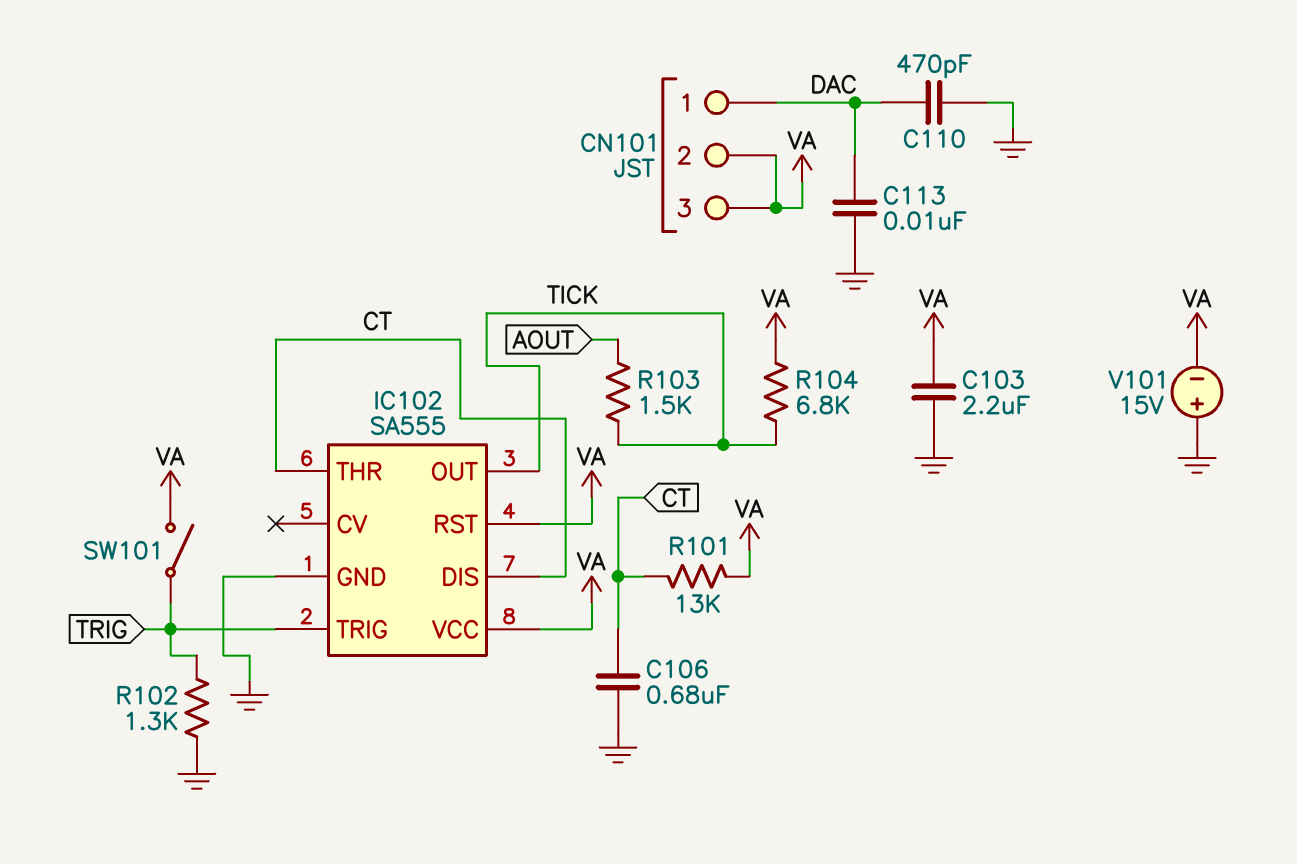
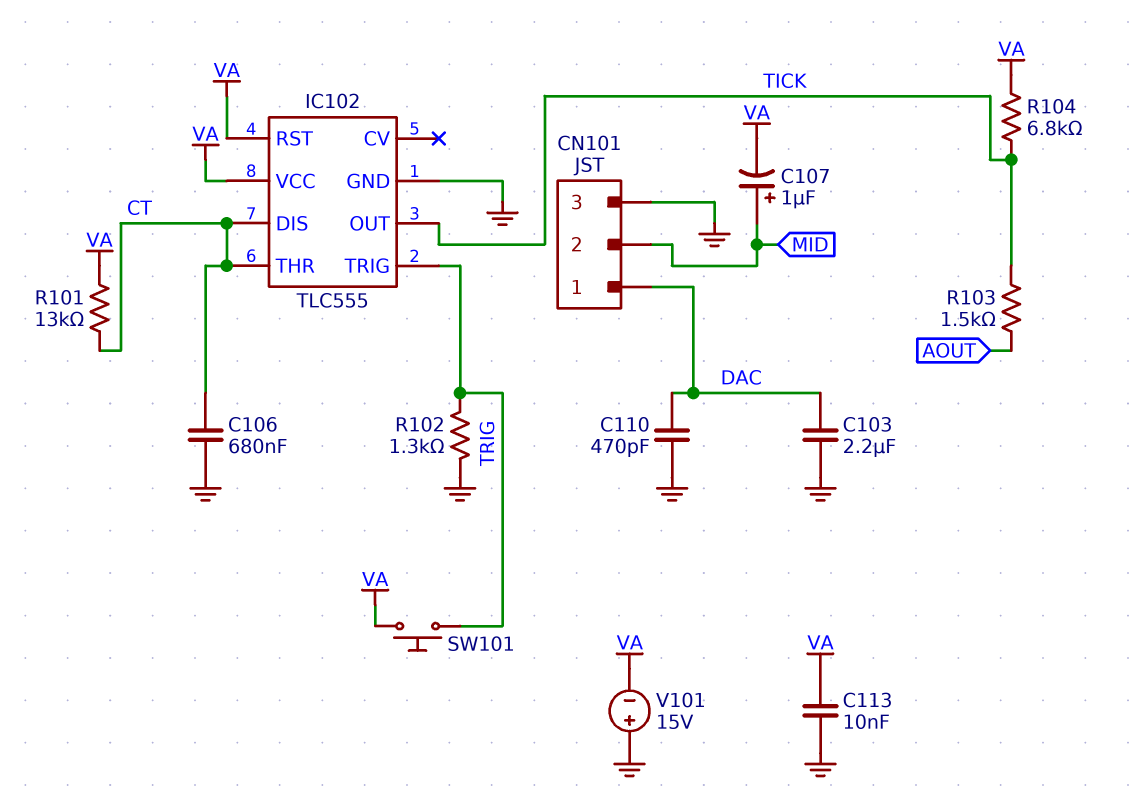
C103: 2.2uF (GND, VA) -> 2.2uF (DAC, GND)
C107: none -> 1uF (plus MID, minus VA)
C113: 10nF (DAC, GND) -> 10nF (GND, VA)
CN101 pin 2: VA -> MID
CN101 pin 3: VA -> GND
IC102: SA555 -> TLC555
SW101: switch (TRIG, VA) -> button (TRIG, VA)

